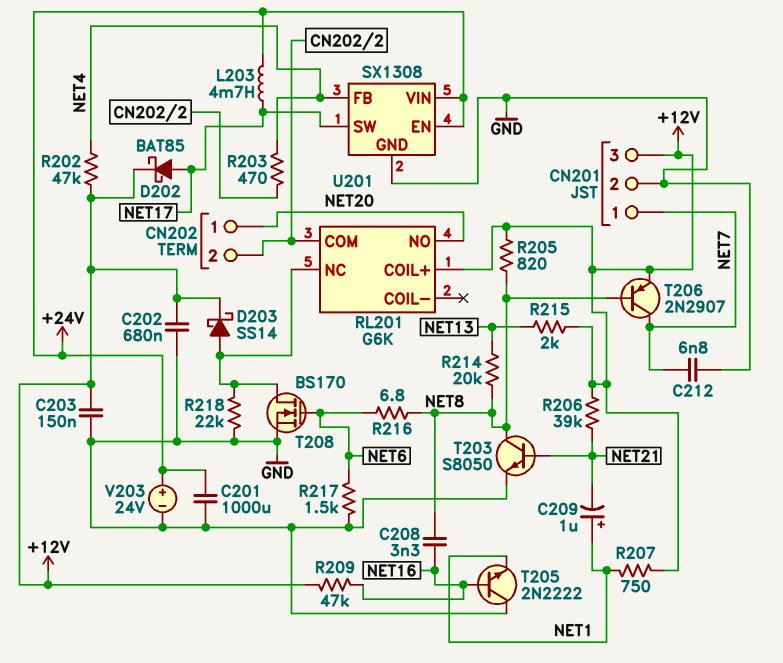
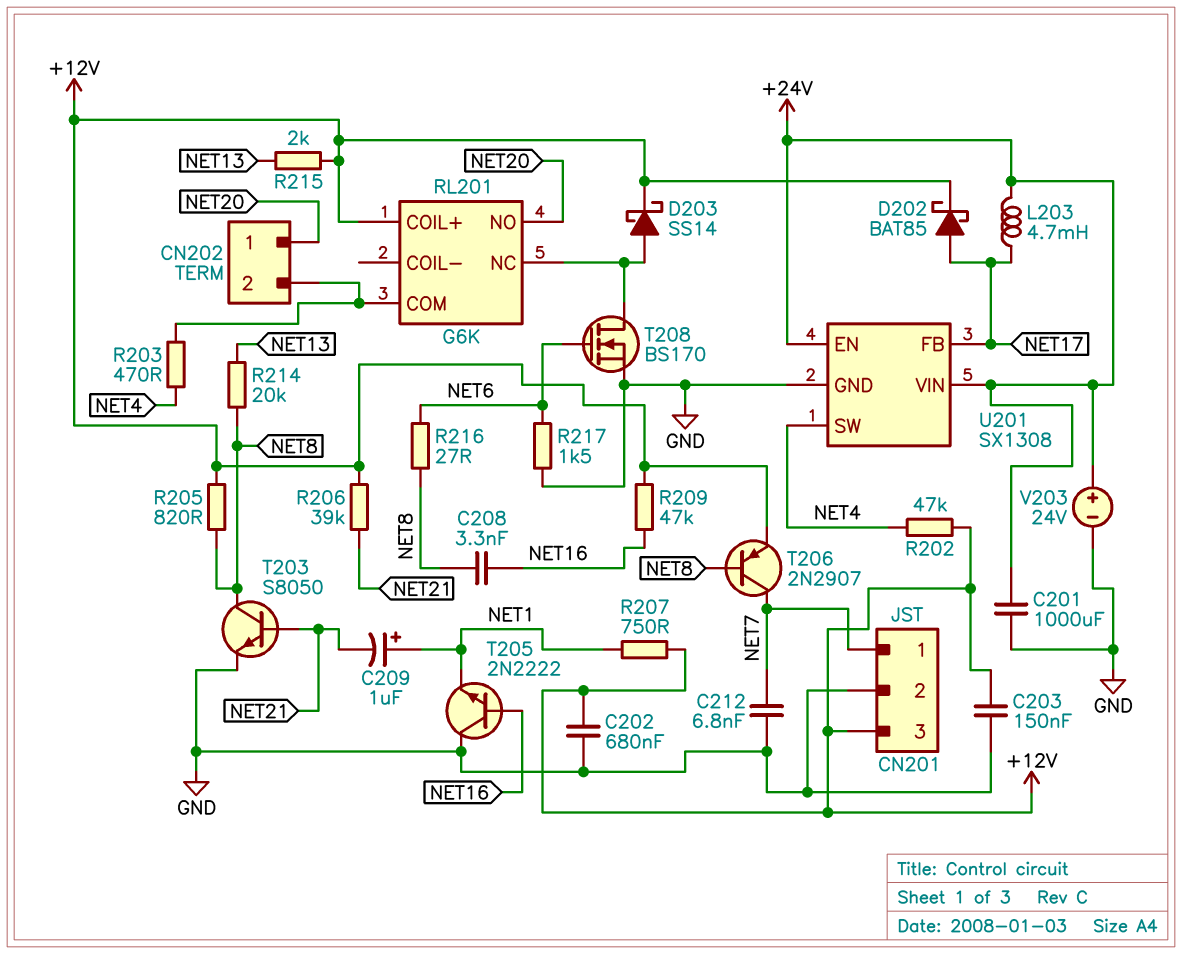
R216: 6.8 (NET6, NET8) -> 27 (NET6, NET8)
R218: 22k (GND, RL201/NC) -> none
U201 pin FB: NET4 -> NET17
U201 pin SW: NET17 -> NET4

